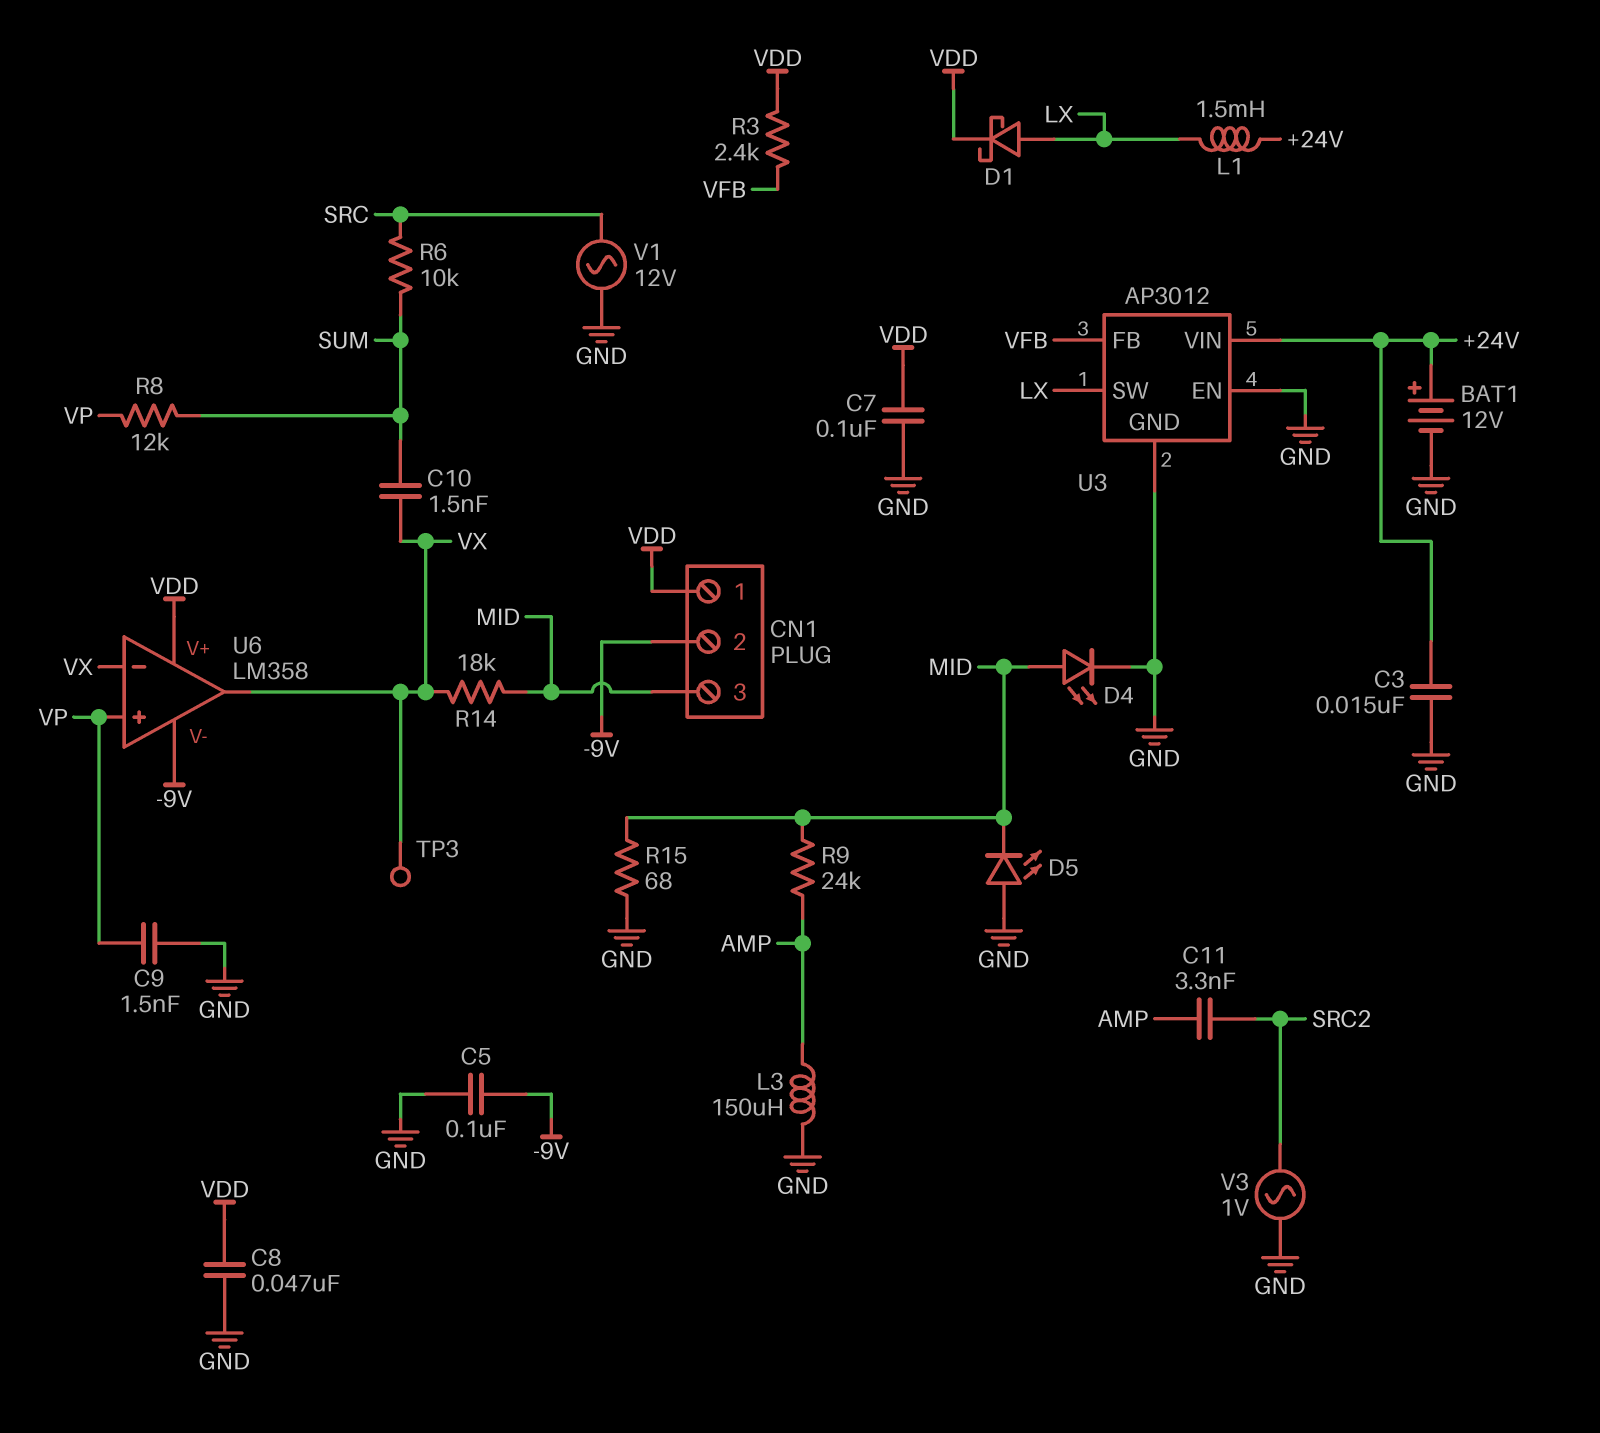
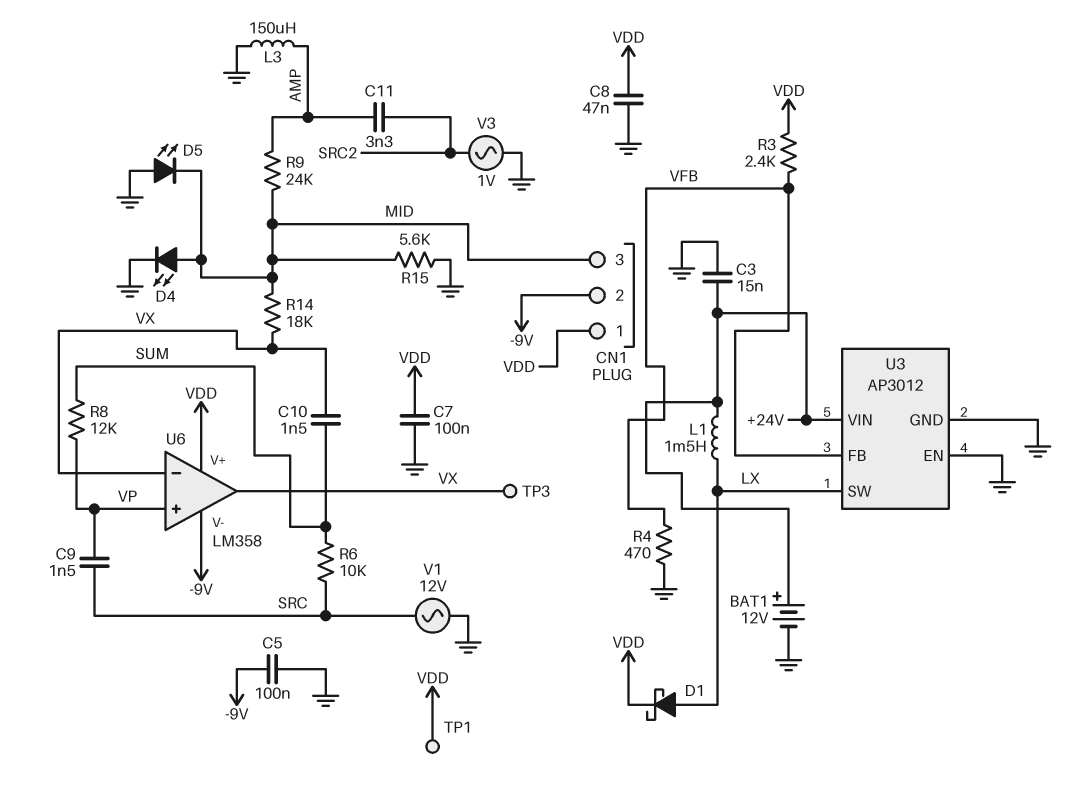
C9: 1.5nF (GND, VP) -> 1.5nF (SRC, VP)
R4: none -> 470 (GND, VFB)
R15: 68 (GND, MID) -> 5.6k (GND, MID)
TP1: none -> test point (VDD)

